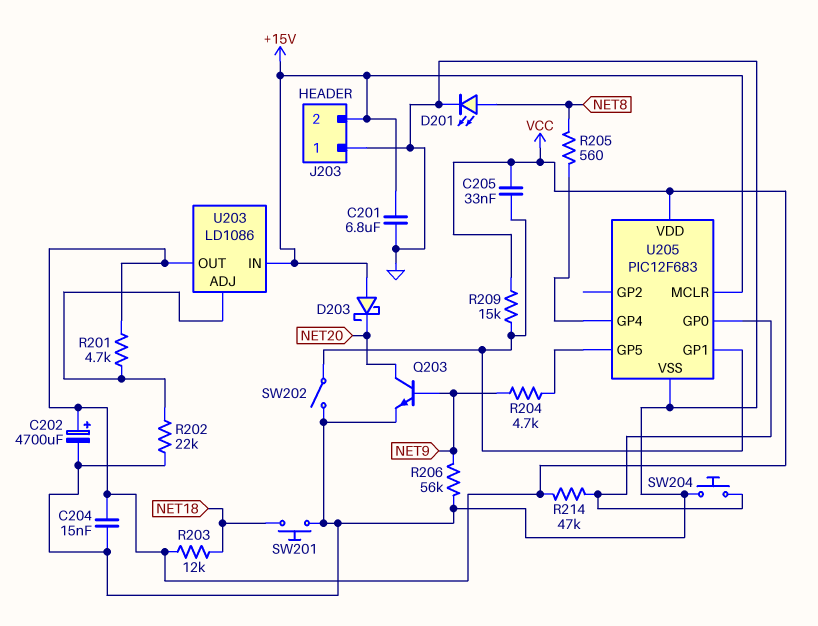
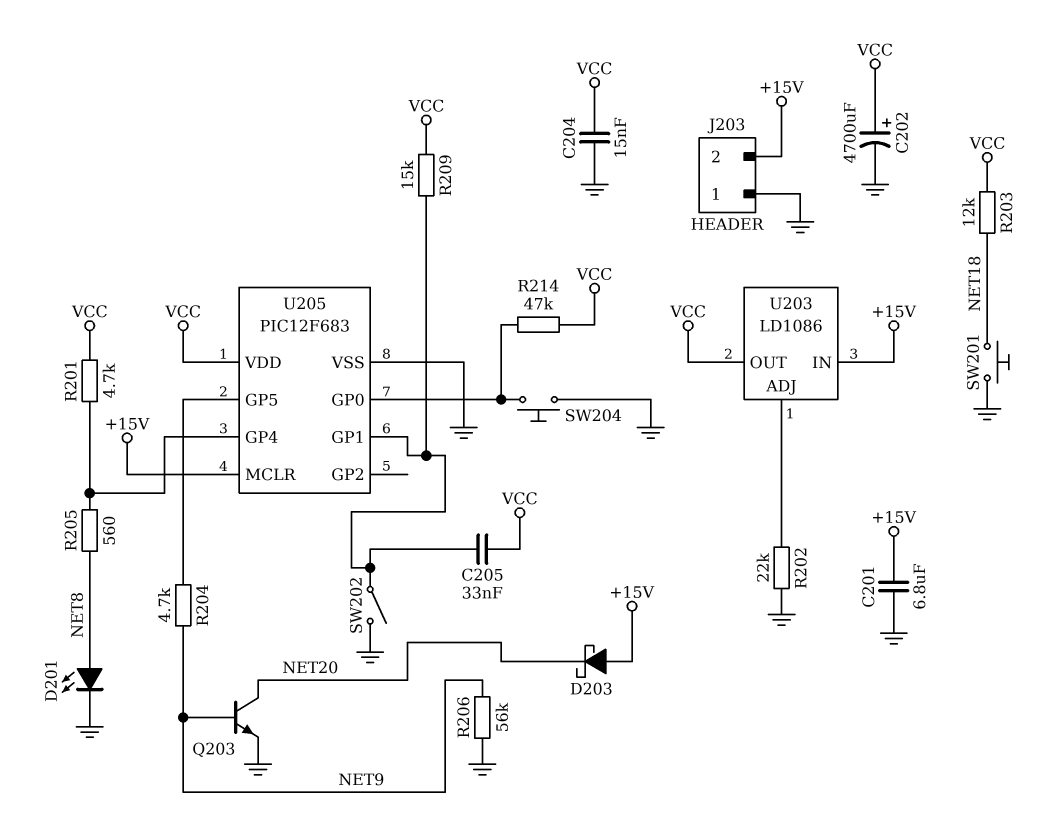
R201: 4.7k (U203/ADJ, VCC) -> 4.7k (U205/GP4, VCC)

